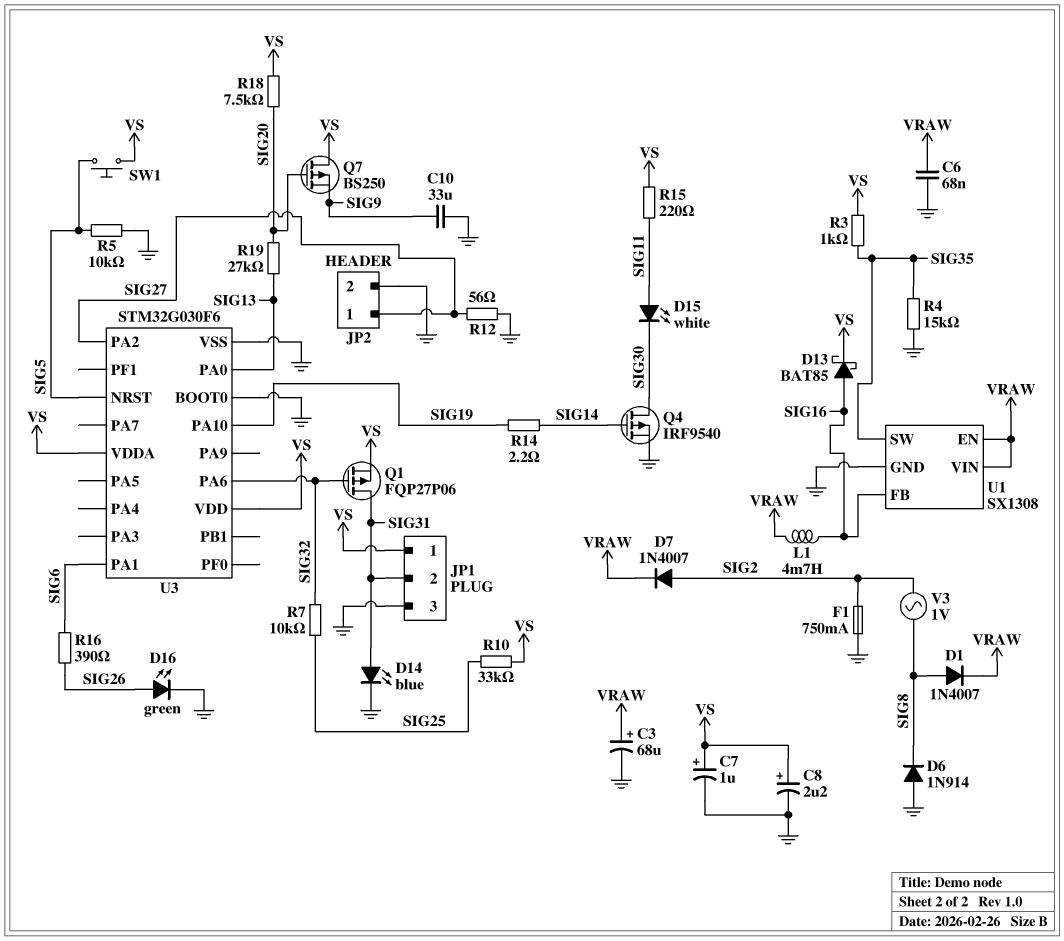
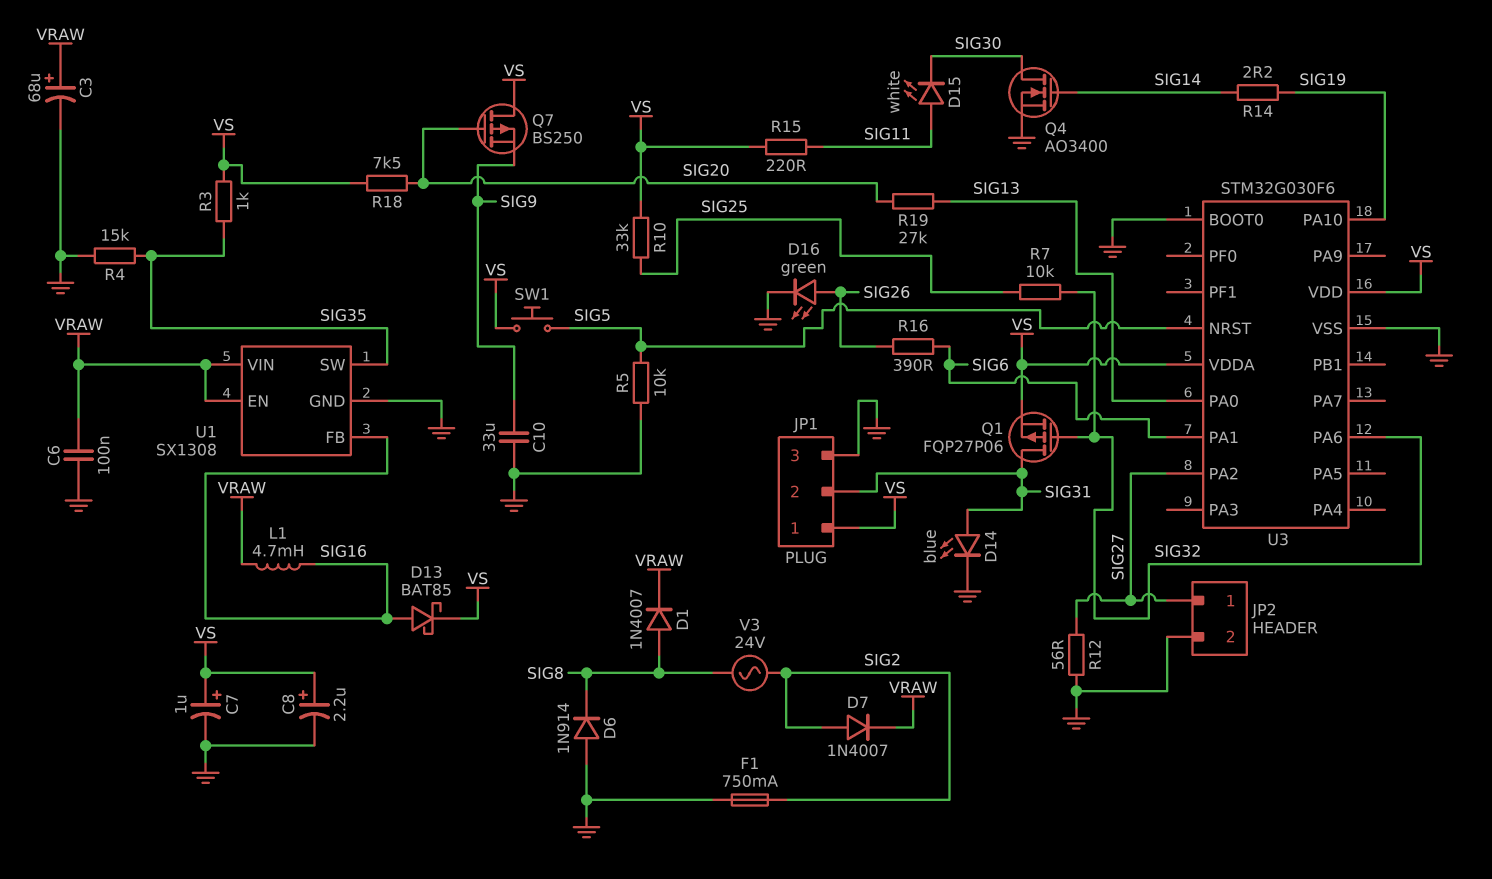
C6: 68nF (GND, VRAW) -> 100nF (GND, VRAW)
Q4: PMOS IRF9540 (G SIG14, D SIG30, S GND) -> NMOS AO3400 (G SIG14, D SIG30, S GND)
V3: AC 1V (SIG2, SIG8) -> AC 24V (SIG2, SIG8)

